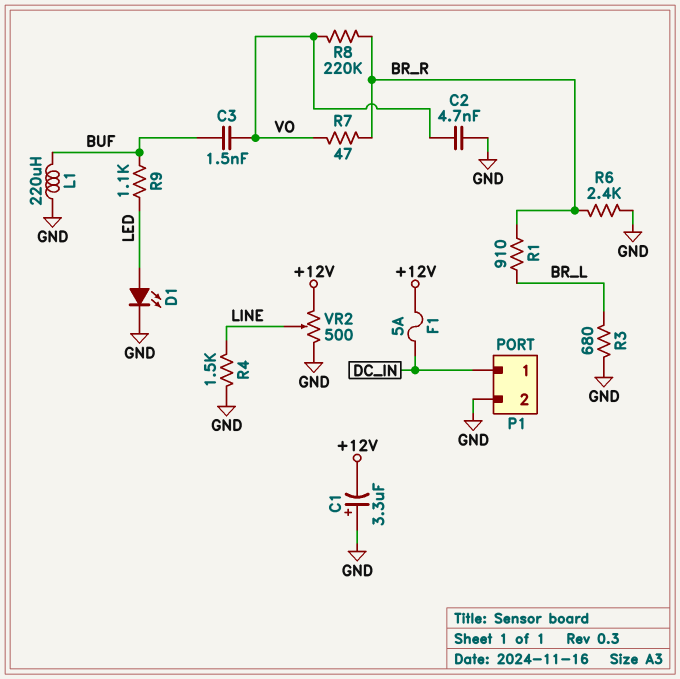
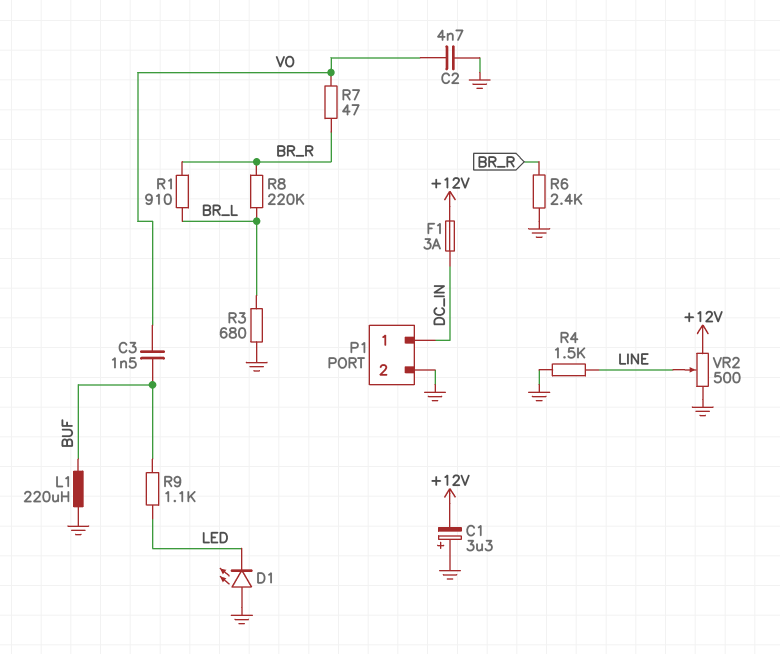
D1: LED (A LED, K GND) -> LED (A GND, K LED)
F1: 5A (+12V, DC_IN) -> 3A (+12V, DC_IN)
R8: 220k (BR_R, VO) -> 220k (BR_L, BR_R)

